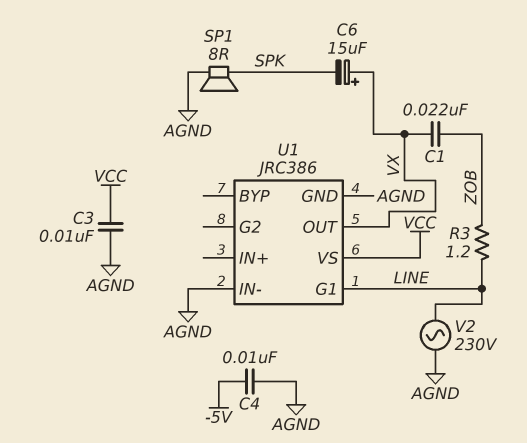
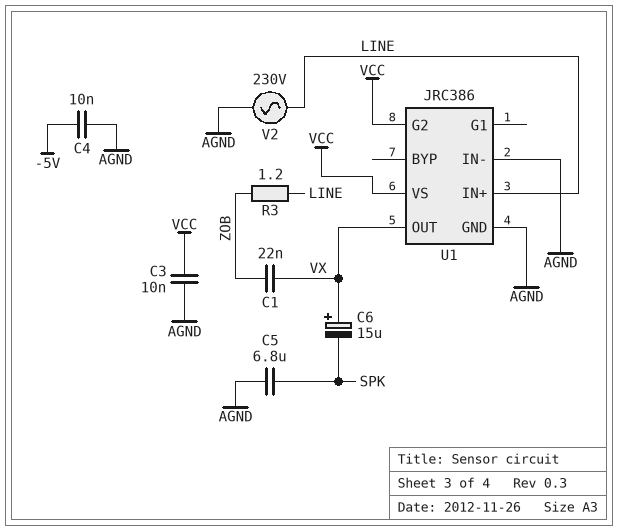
C5: none -> 6.8uF (AGND, SPK)
SP1: speaker 8R (AGND, SPK) -> none
U1 pin G1: LINE -> none
U1 pin G2: none -> VCC
U1 pin IN+: none -> LINE

